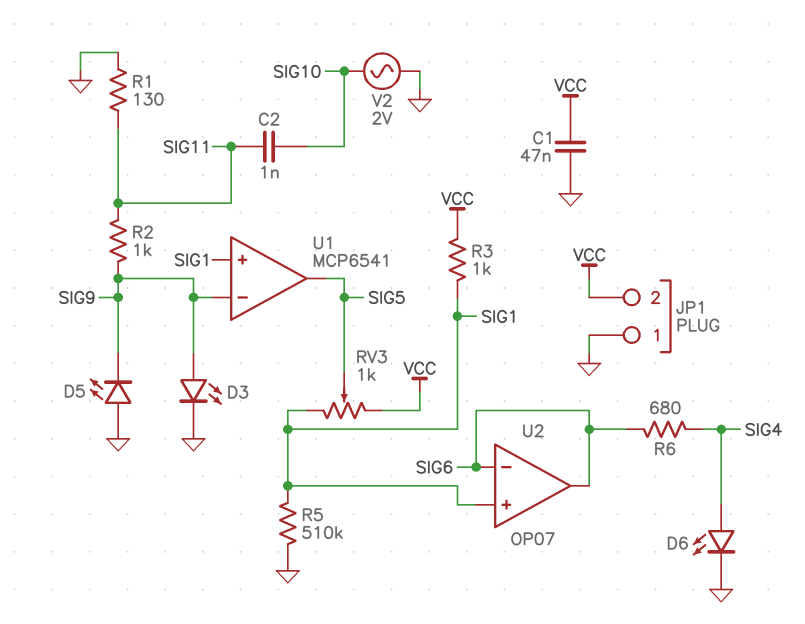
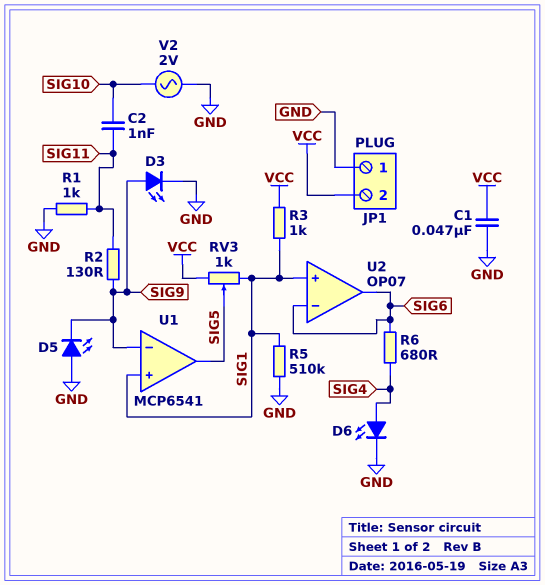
R1: 130 (GND, SIG11) -> 1k (GND, SIG11)
R2: 1k (SIG9, SIG11) -> 130 (SIG9, SIG11)

